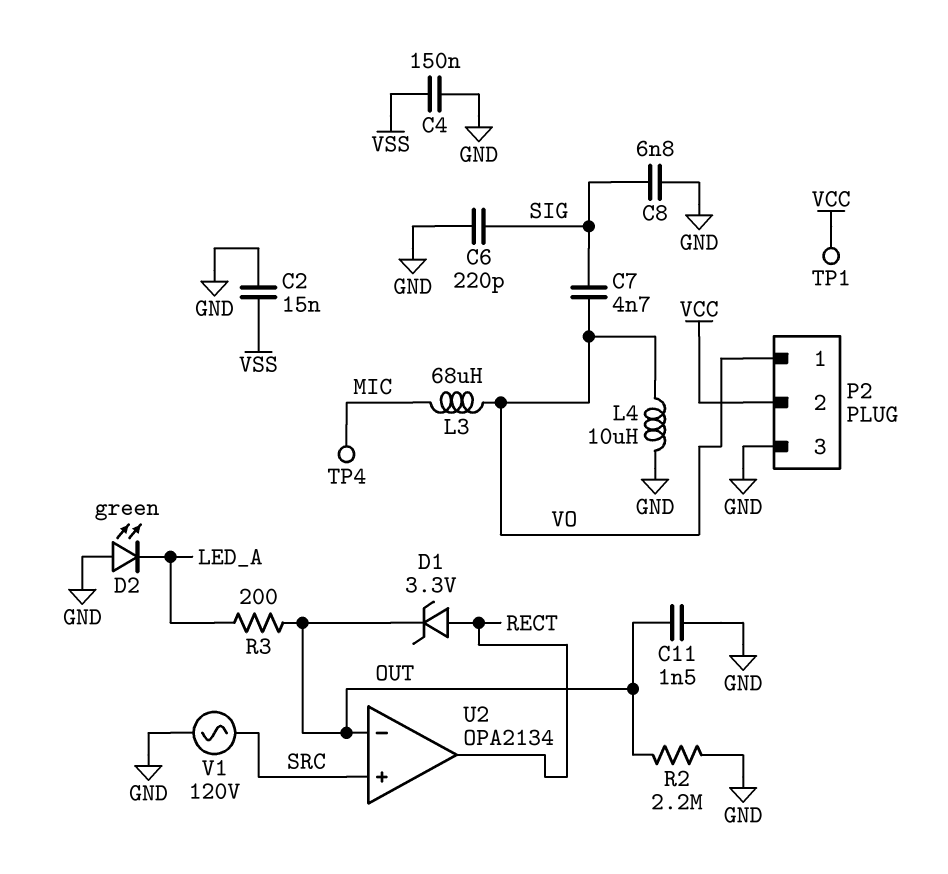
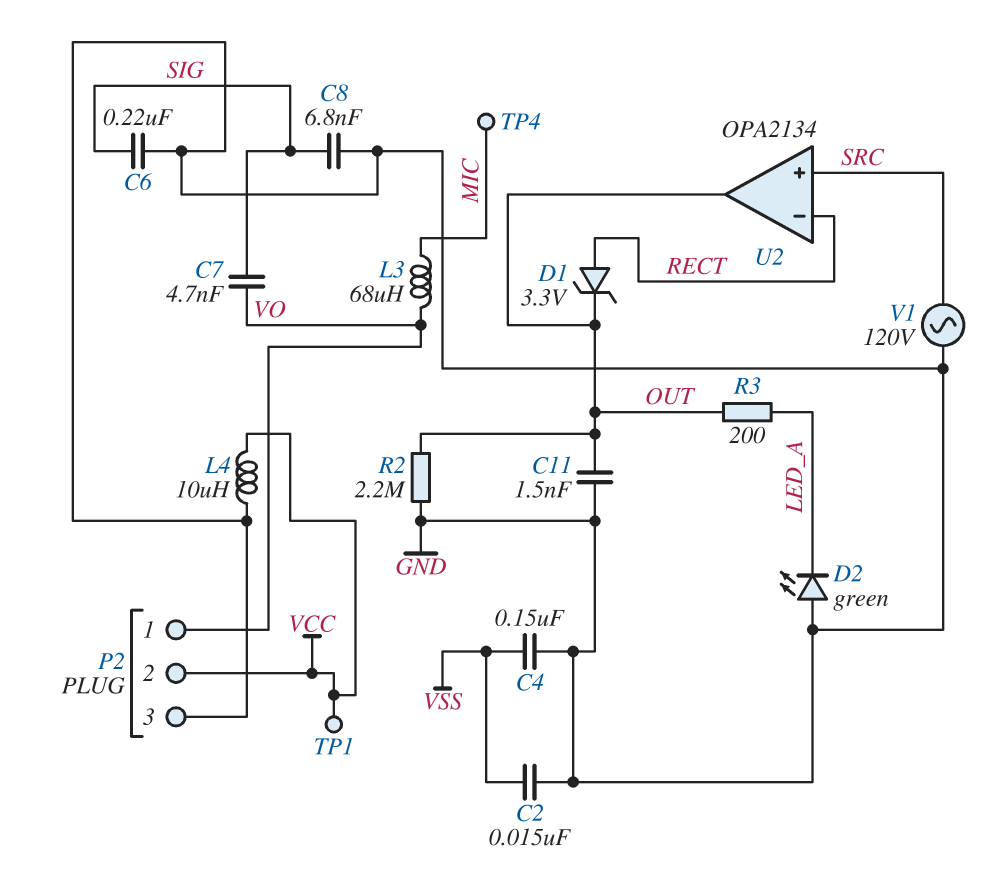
C6: 220pF (GND, SIG) -> 220nF (GND, SIG)
L4: 10uH (GND, VO) -> 10uH (GND, VCC)
U2 pin in-: OUT -> RECT
U2 pin out: RECT -> OUT

